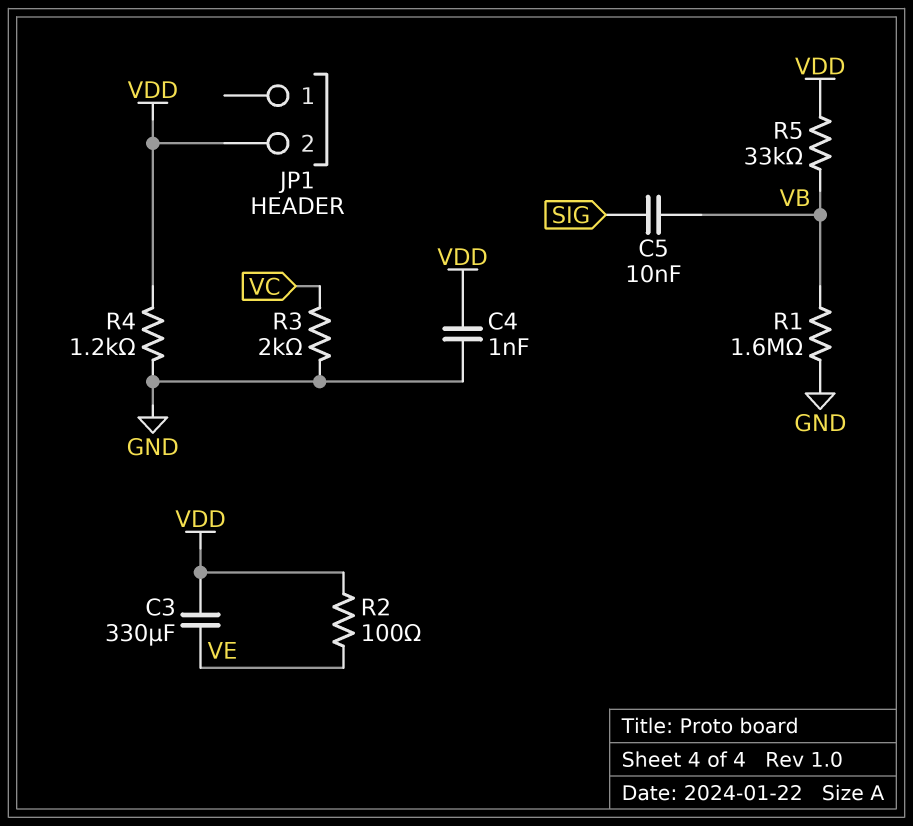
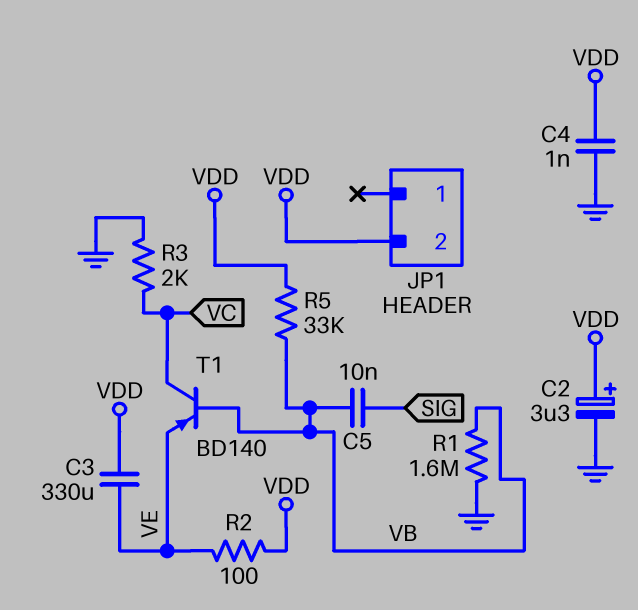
C2: none -> 3.3uF (plus VDD, minus GND)
R4: 1.2k (GND, VDD) -> none
T1: none -> PNP BD140 (B VB, C VC, E VE)

